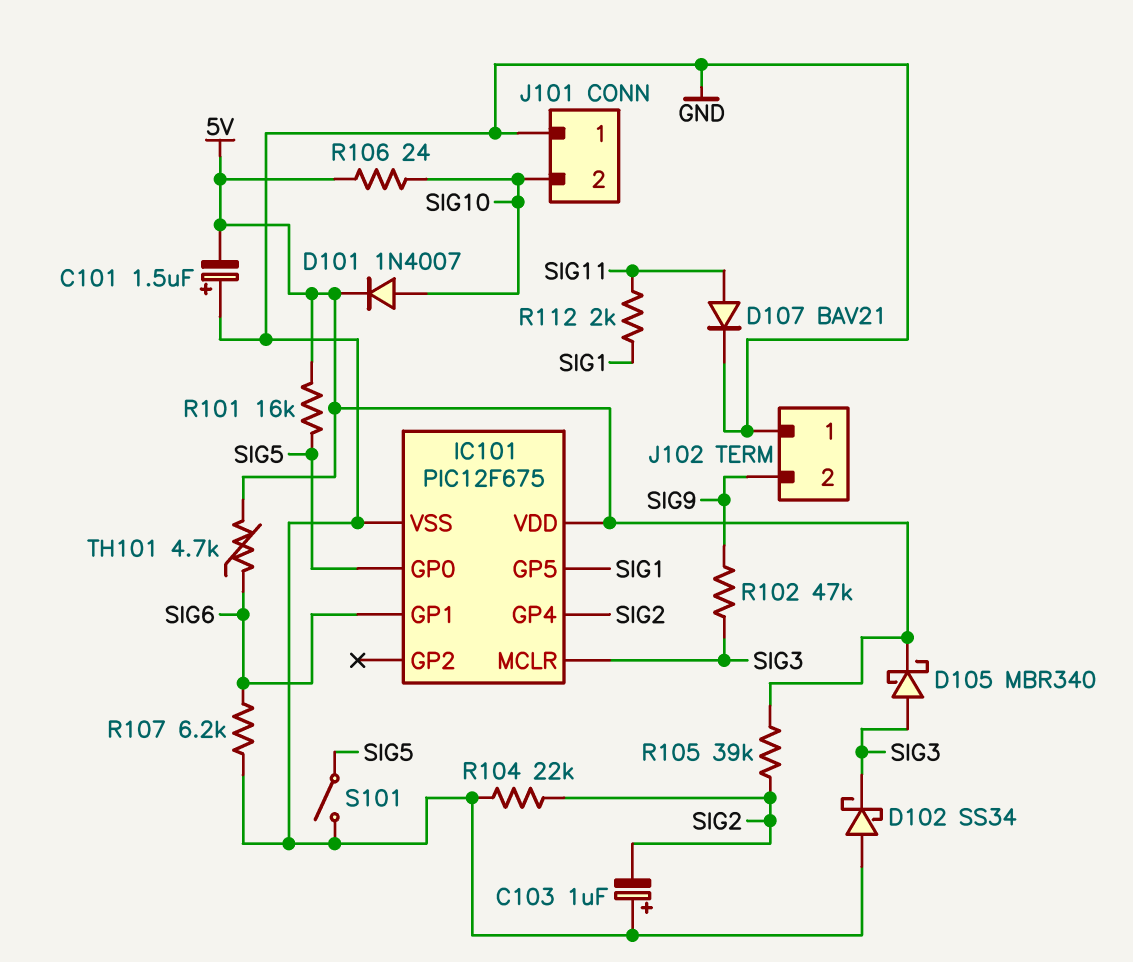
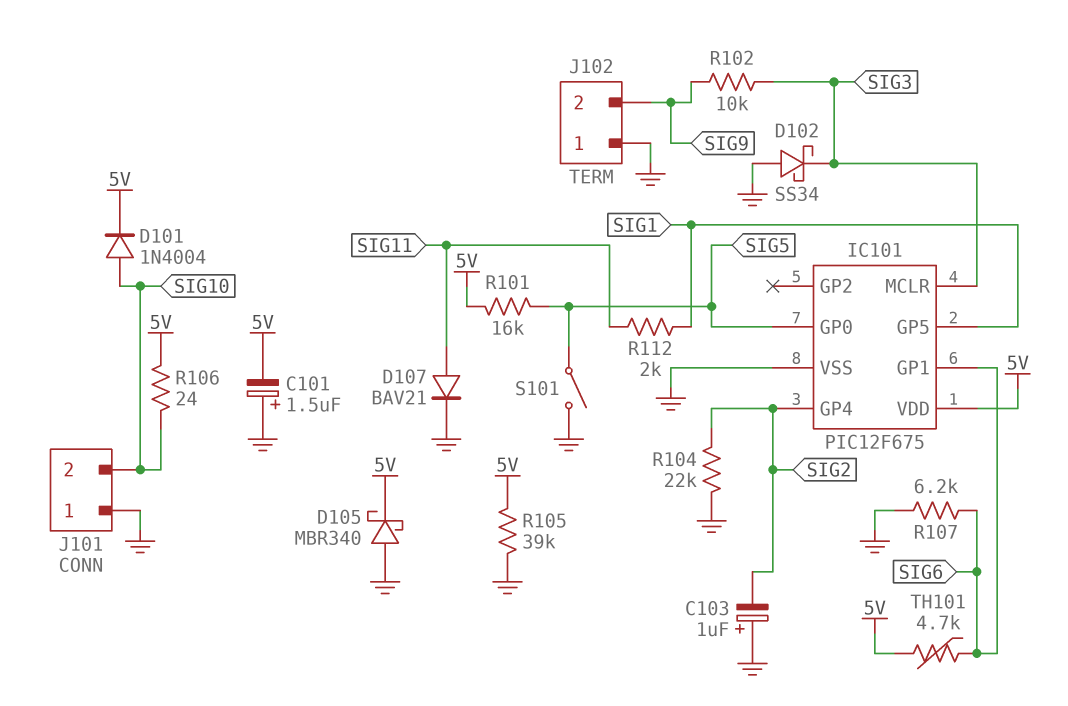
D101: diode 1N4007 (A SIG10, K 5V) -> diode 1N4004 (A SIG10, K 5V)
D105: schottky MBR340 (A SIG3, K 5V) -> schottky MBR340 (A GND, K 5V)
R102: 47k (SIG3, SIG9) -> 10k (SIG3, SIG9)
R105: 39k (5V, SIG2) -> 39k (5V, GND)

